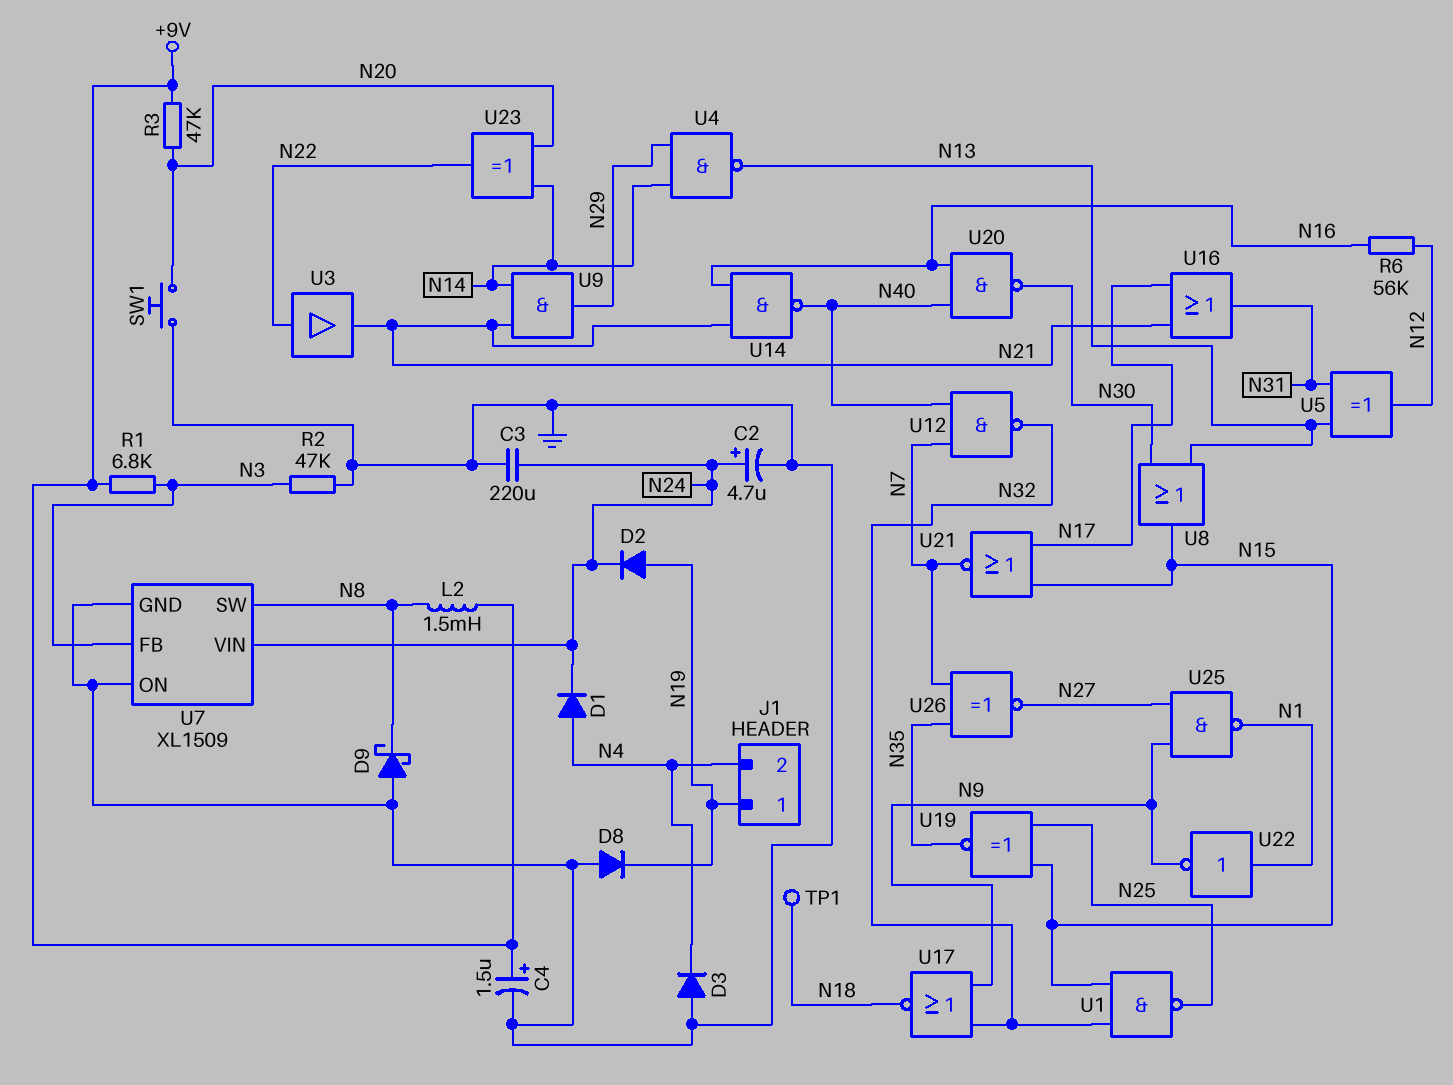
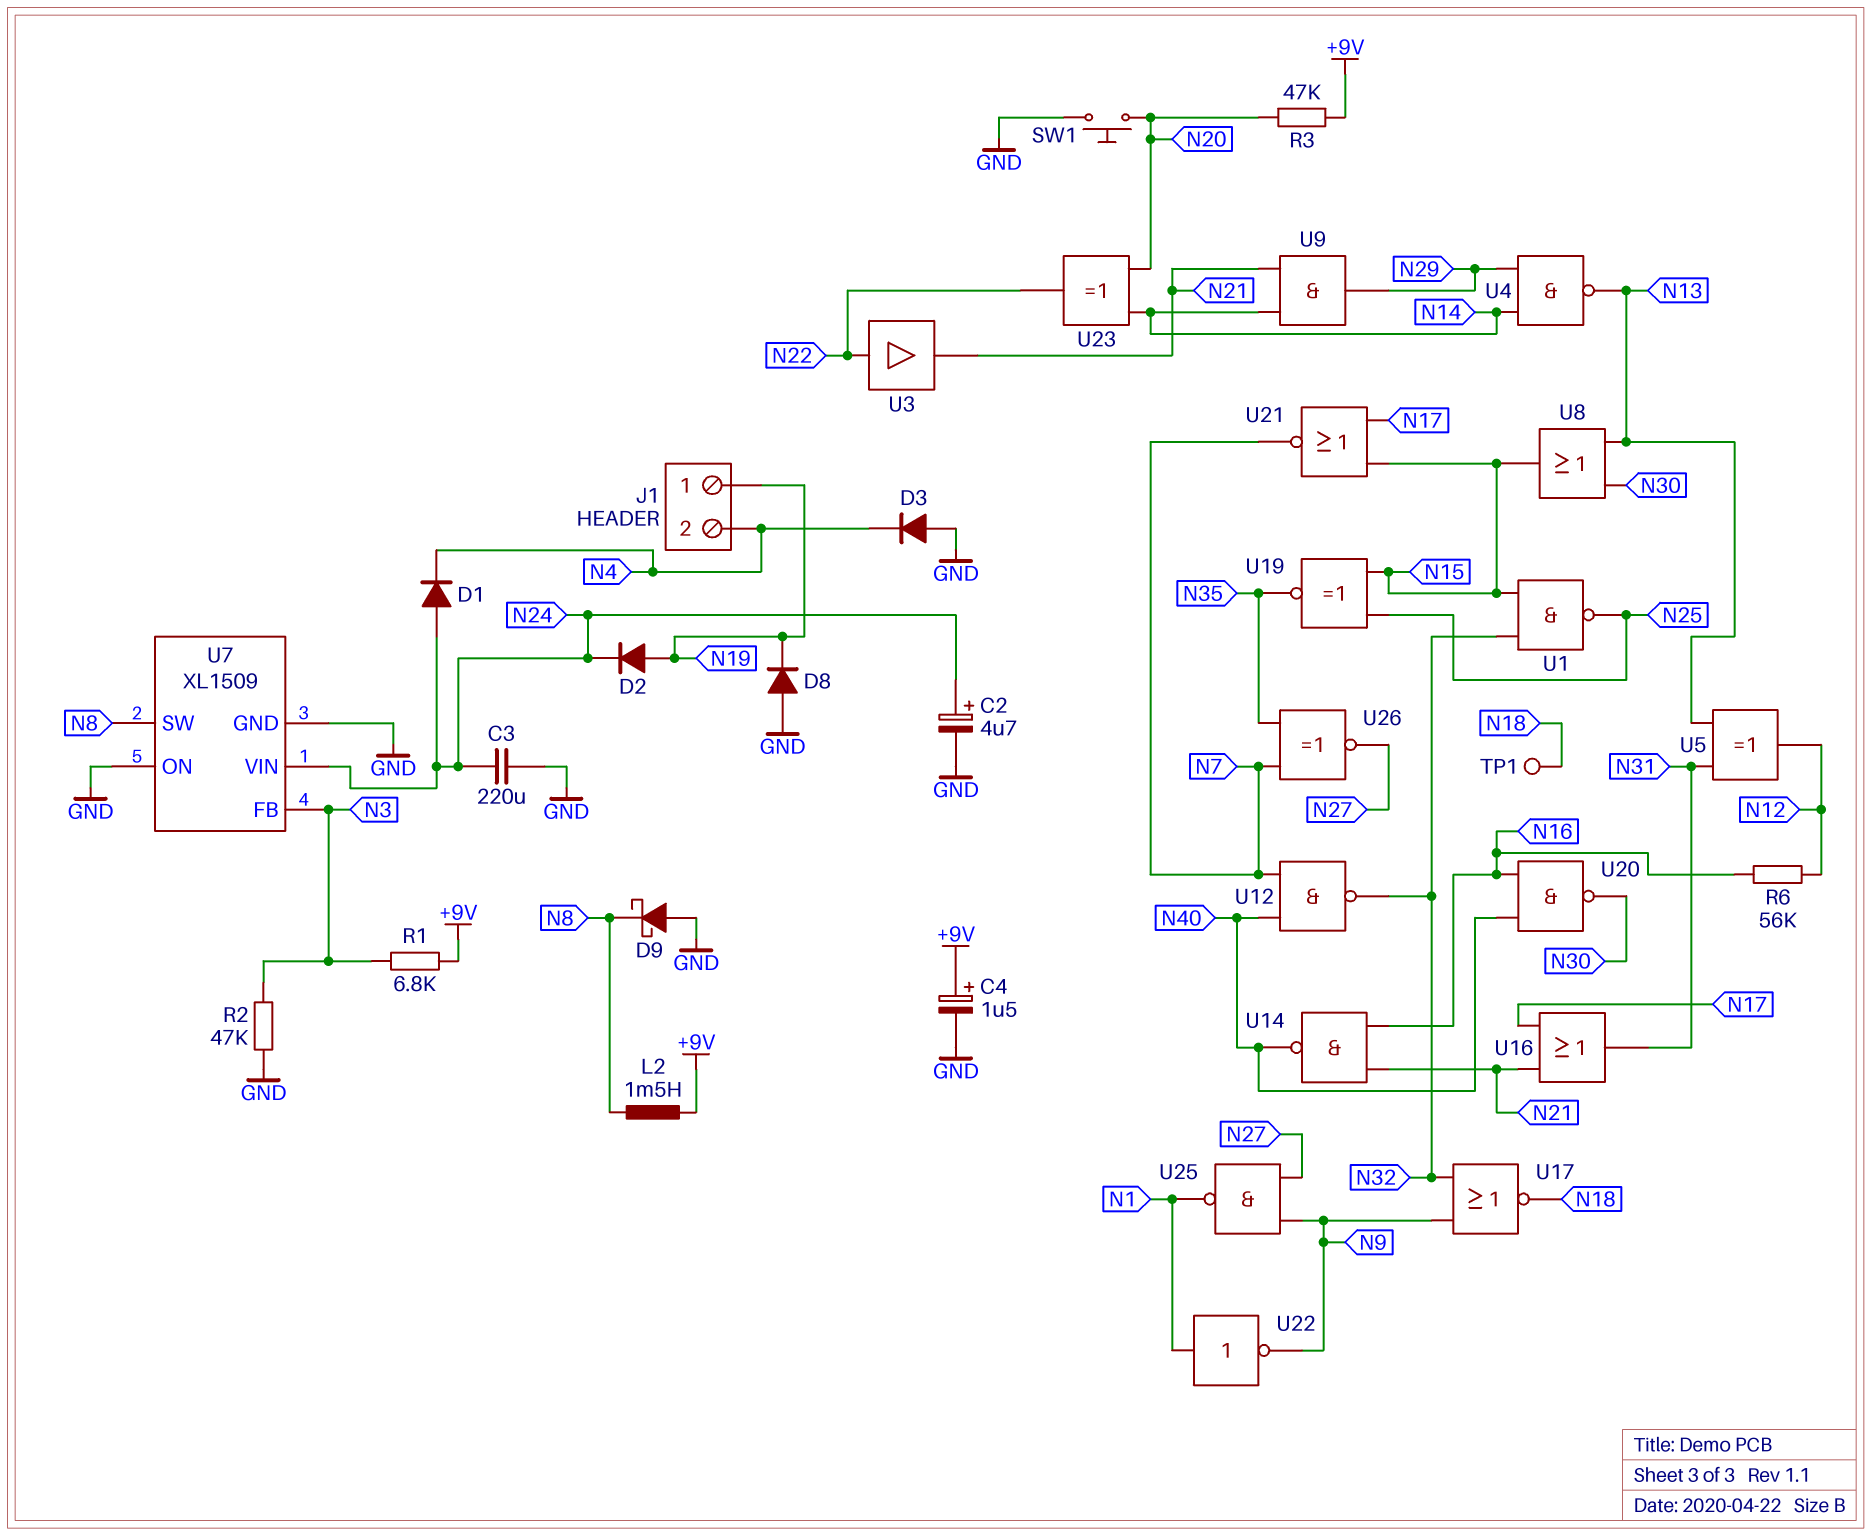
D1: diode (A N4, K N24) -> diode (A N24, K N4)

